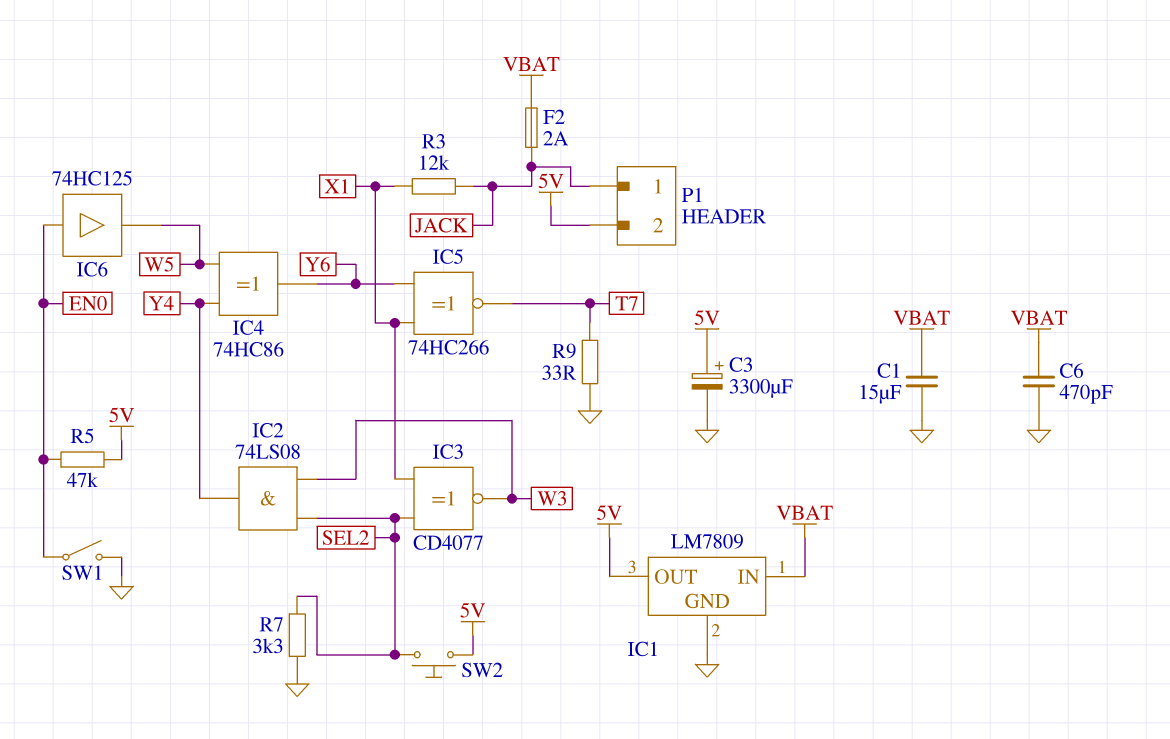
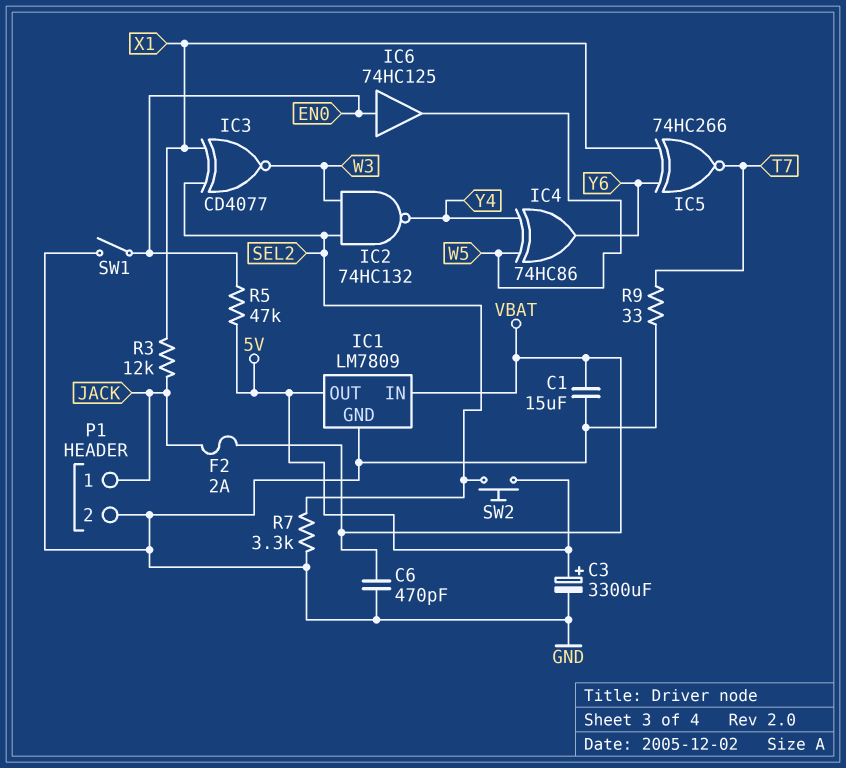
IC2: AND 74LS08 (in SEL2, in W3, out Y4) -> NAND 74HC132 (in SEL2, in W3, out Y4)
P1 pin 2: 5V -> GND

